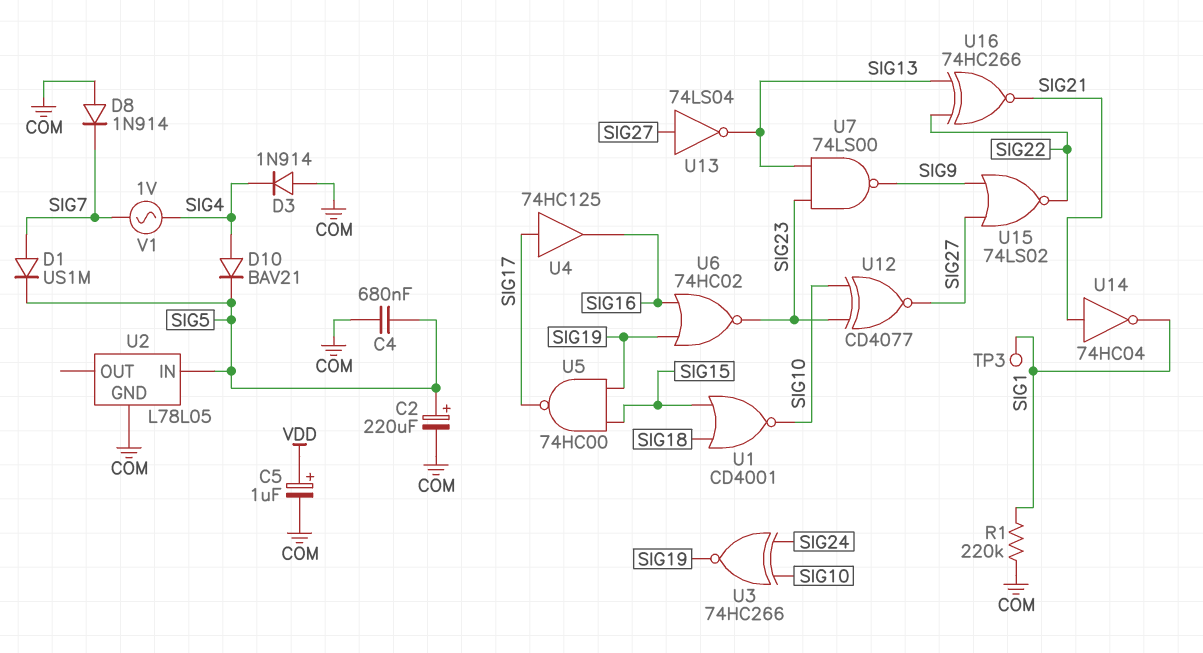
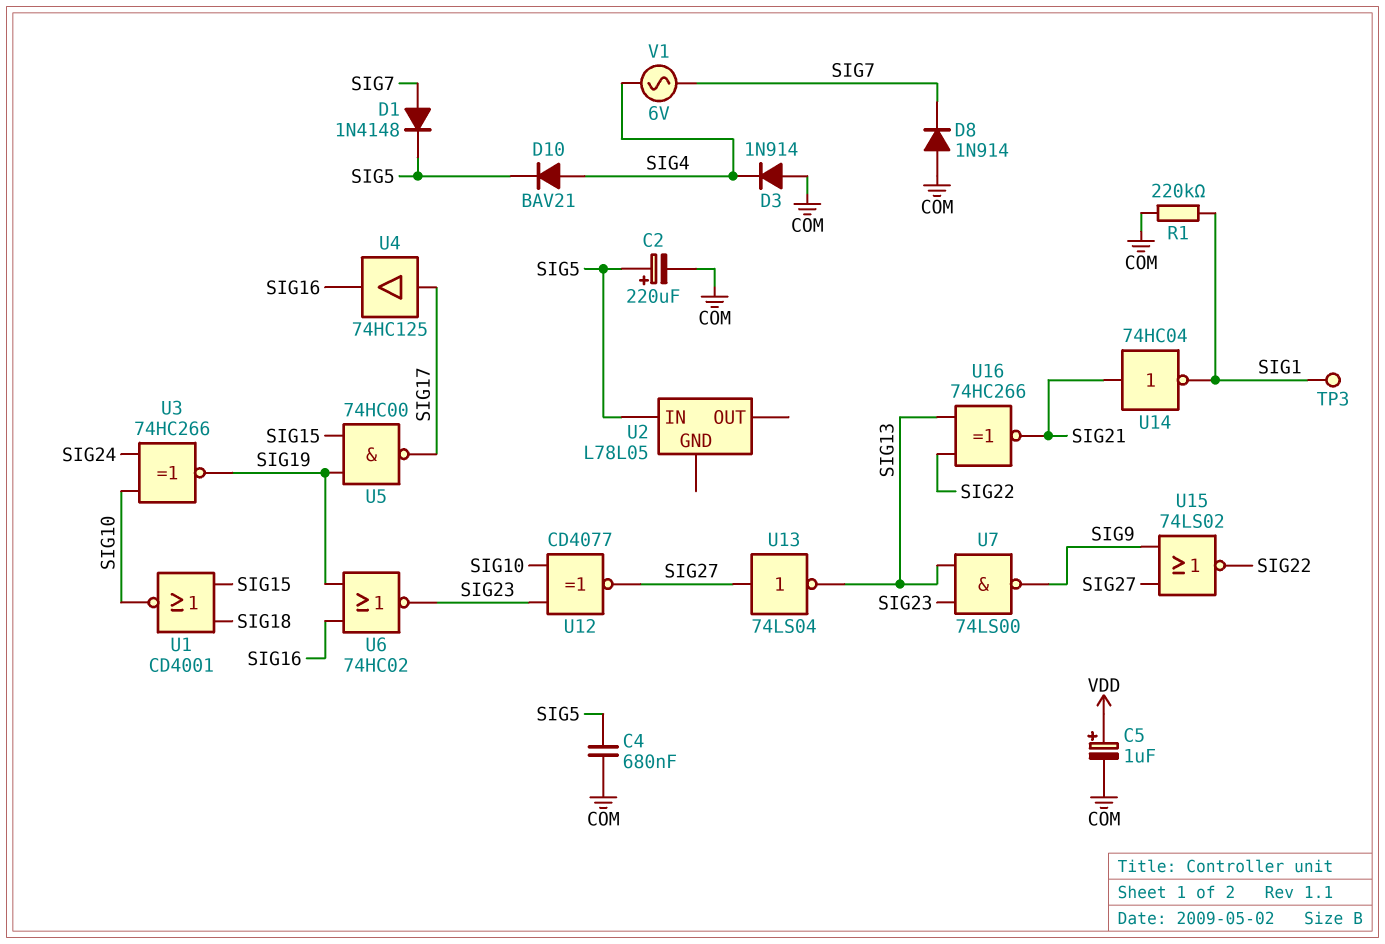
D1: diode US1M (A SIG7, K SIG5) -> diode 1N4148 (A SIG7, K SIG5)
U2 pin GND: COM -> none
V1: AC 1V (SIG4, SIG7) -> AC 6V (SIG4, SIG7)

